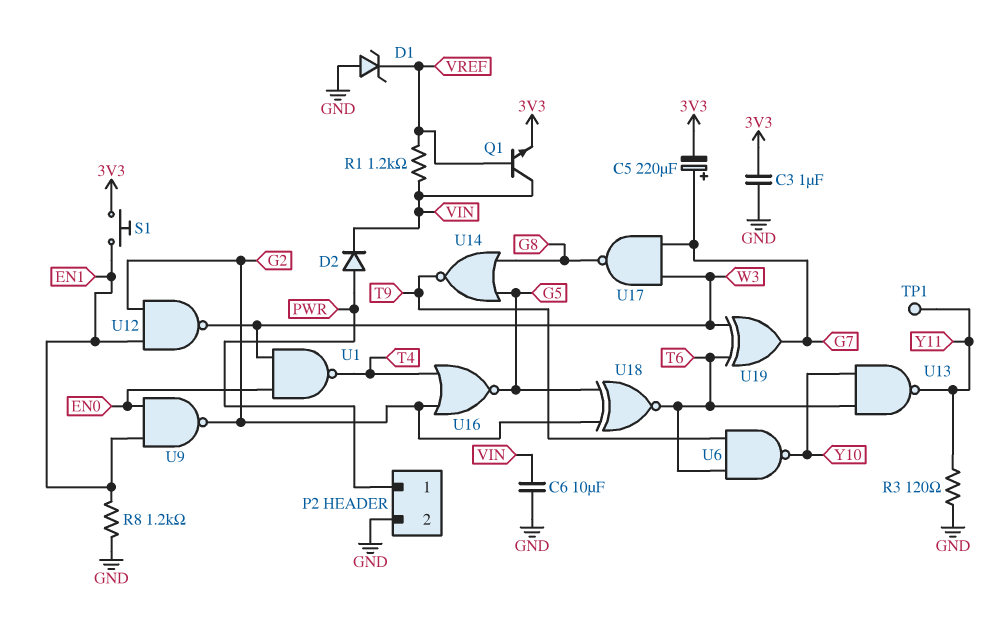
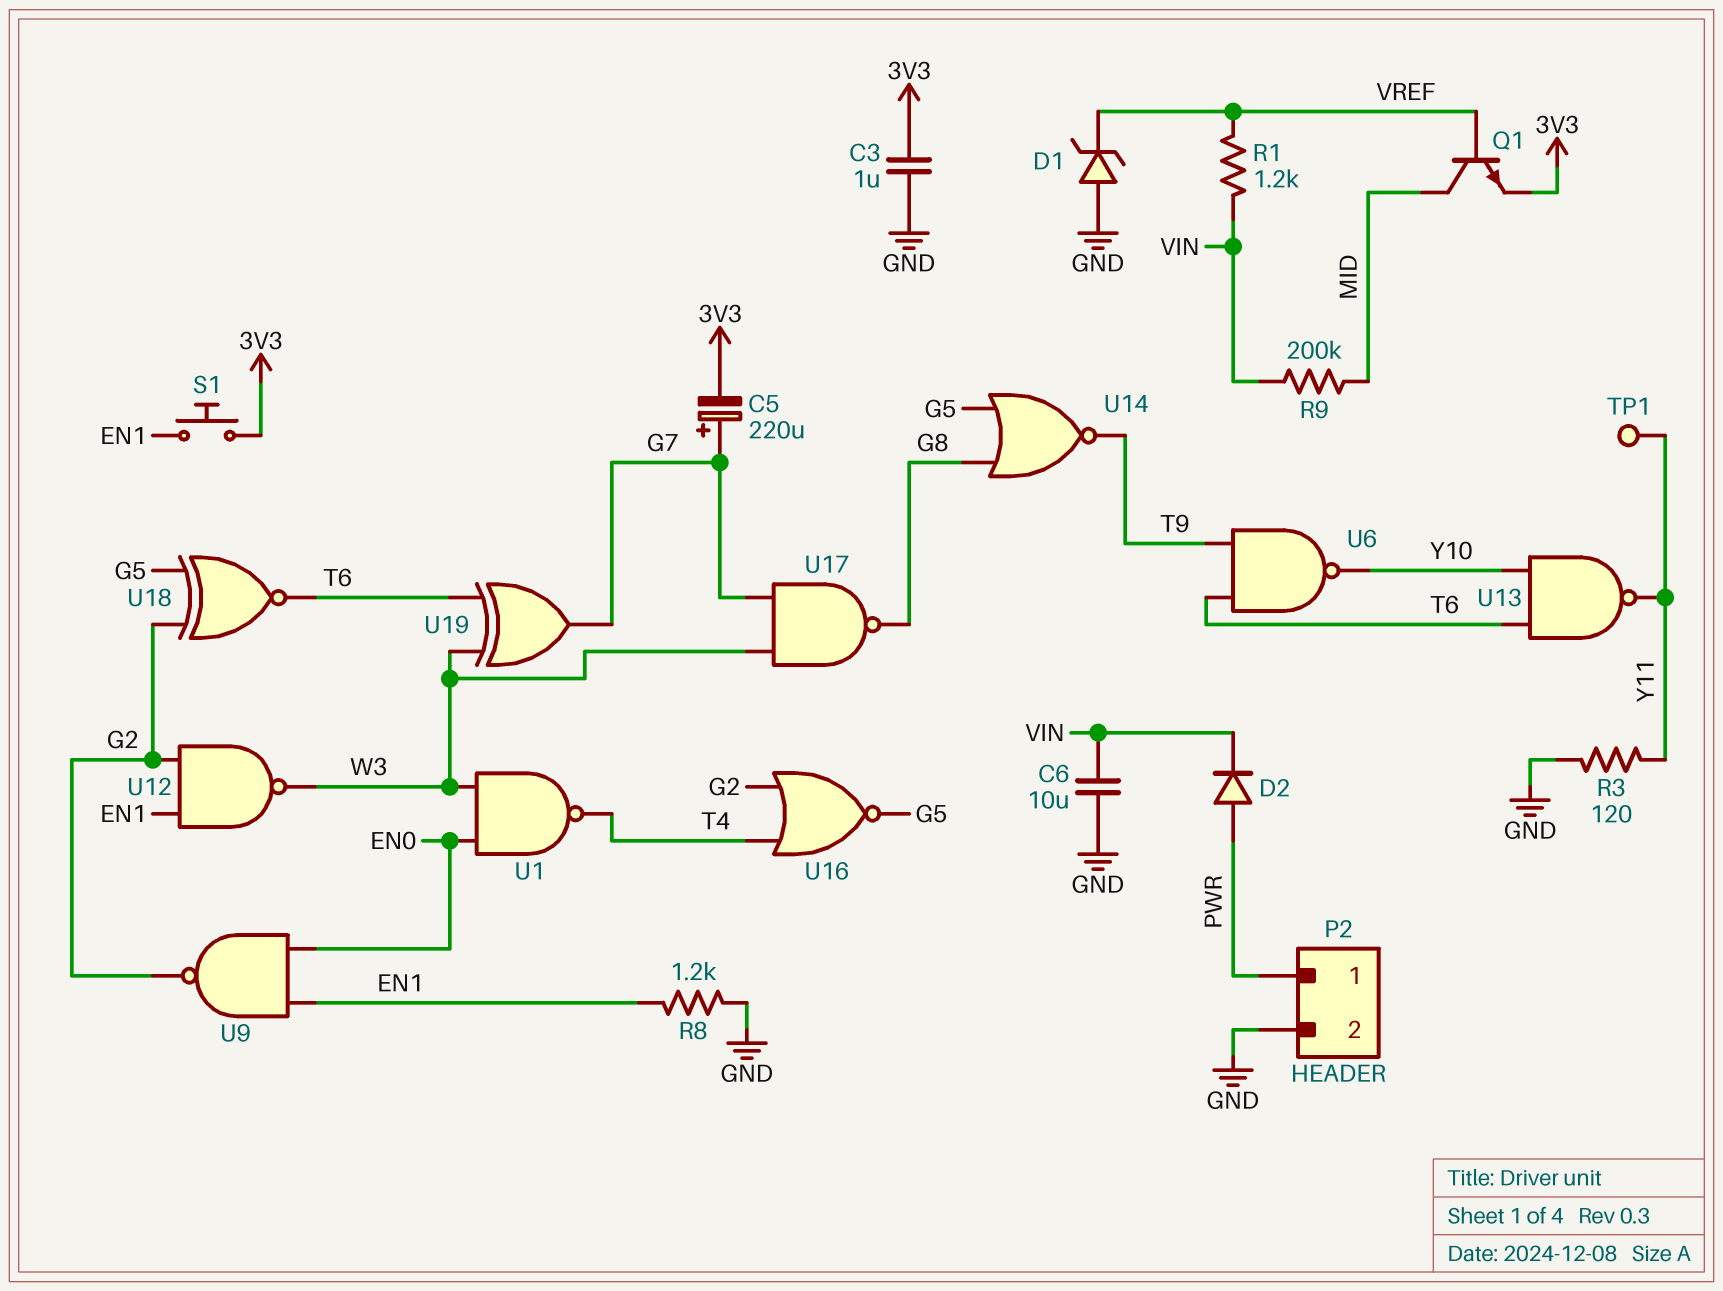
Q1: NPN (B VREF, C VIN, E 3V3) -> NPN (B VREF, C MID, E 3V3)
R9: none -> 200k (MID, VIN)

